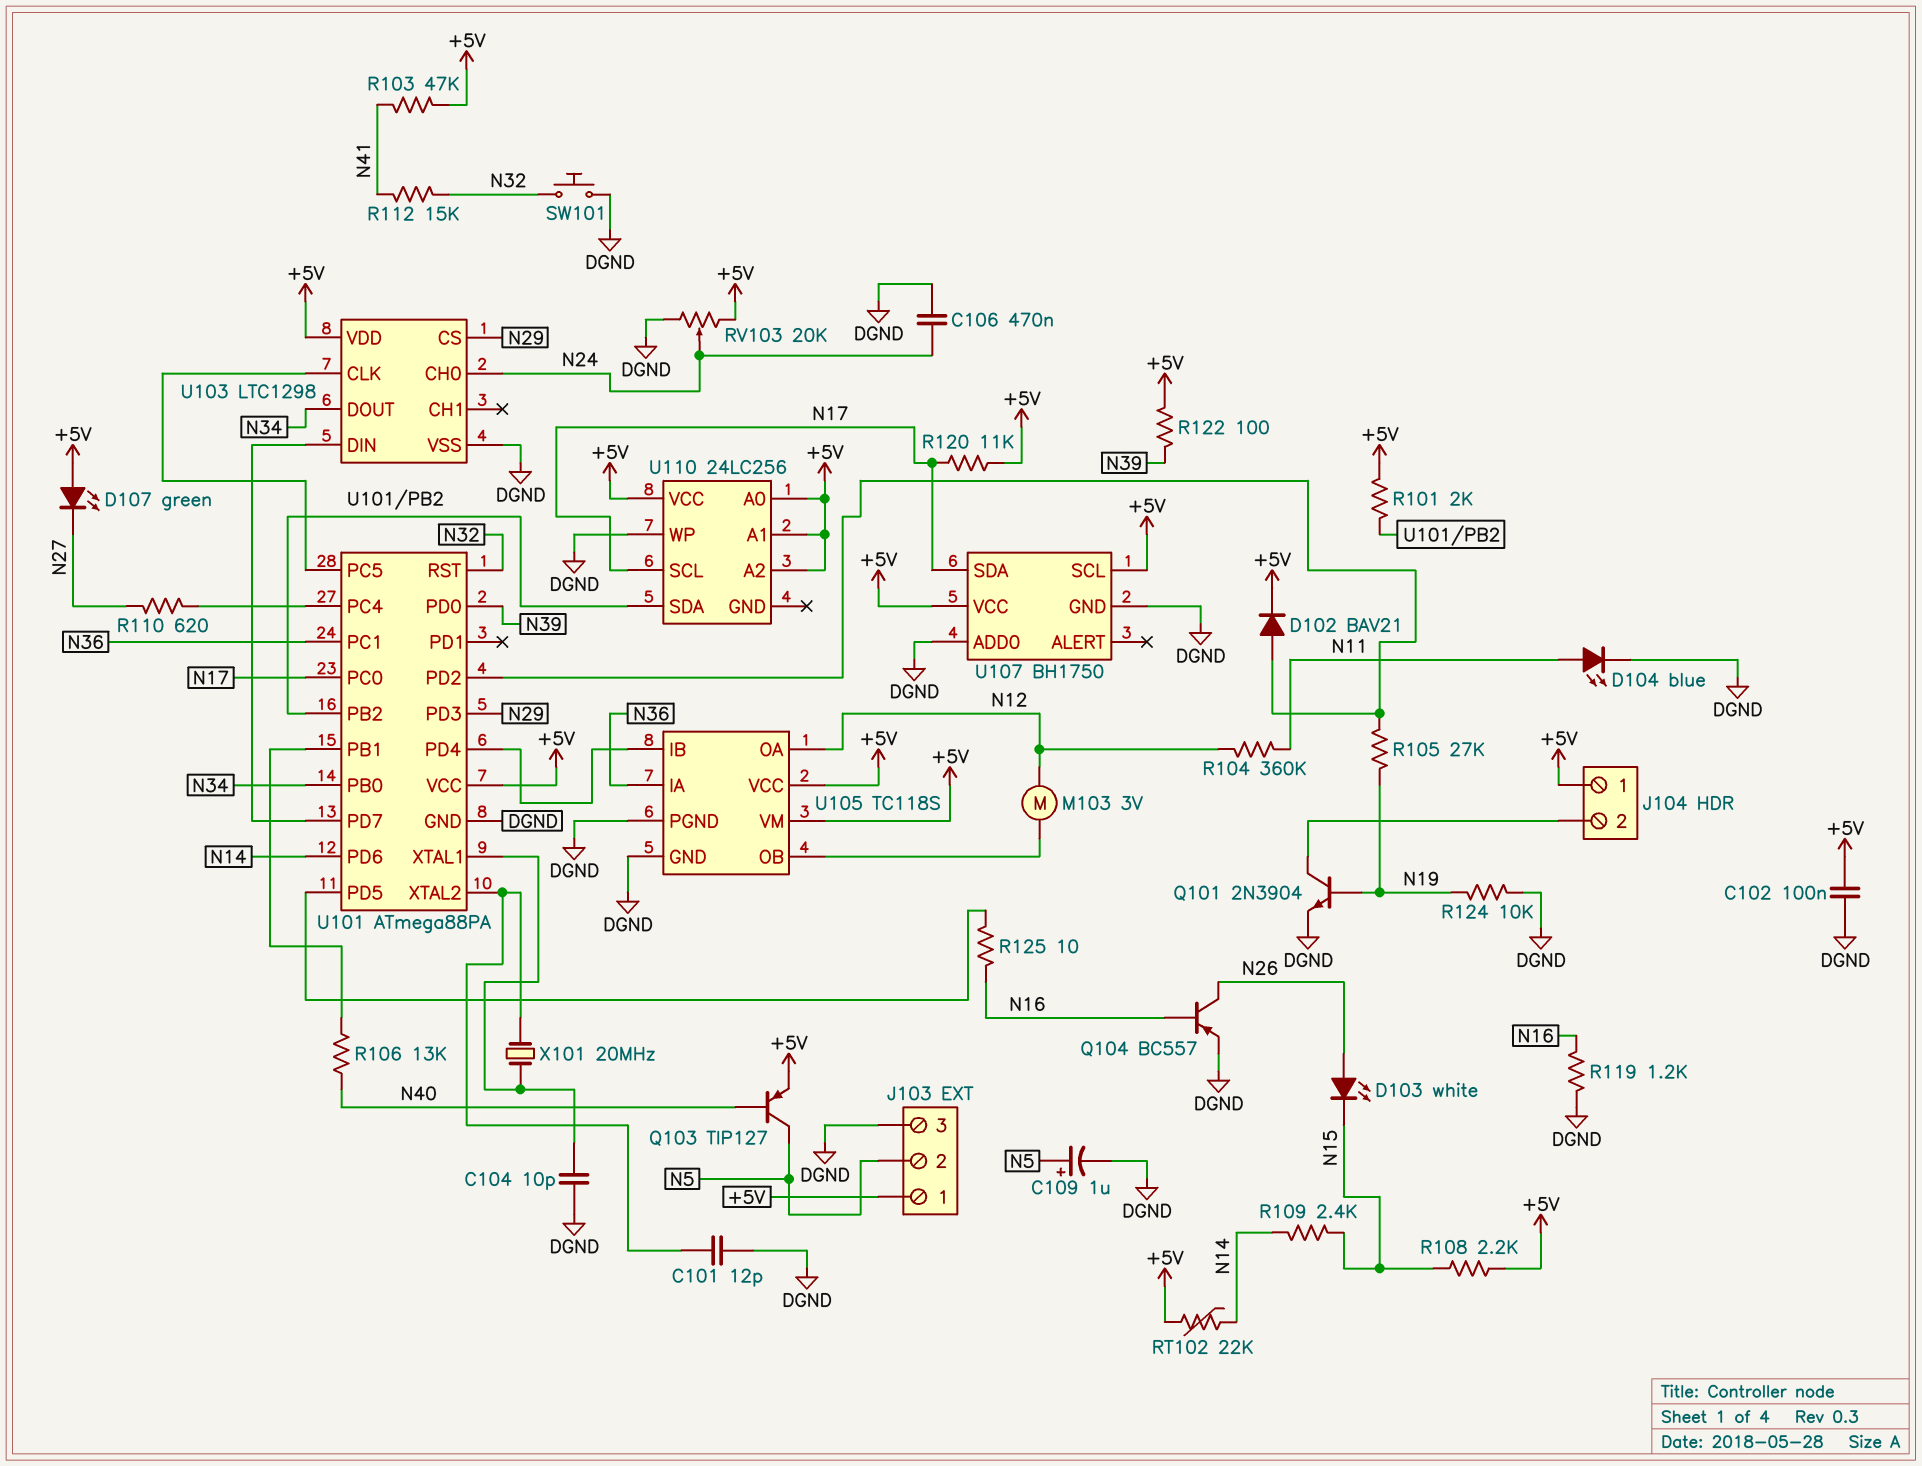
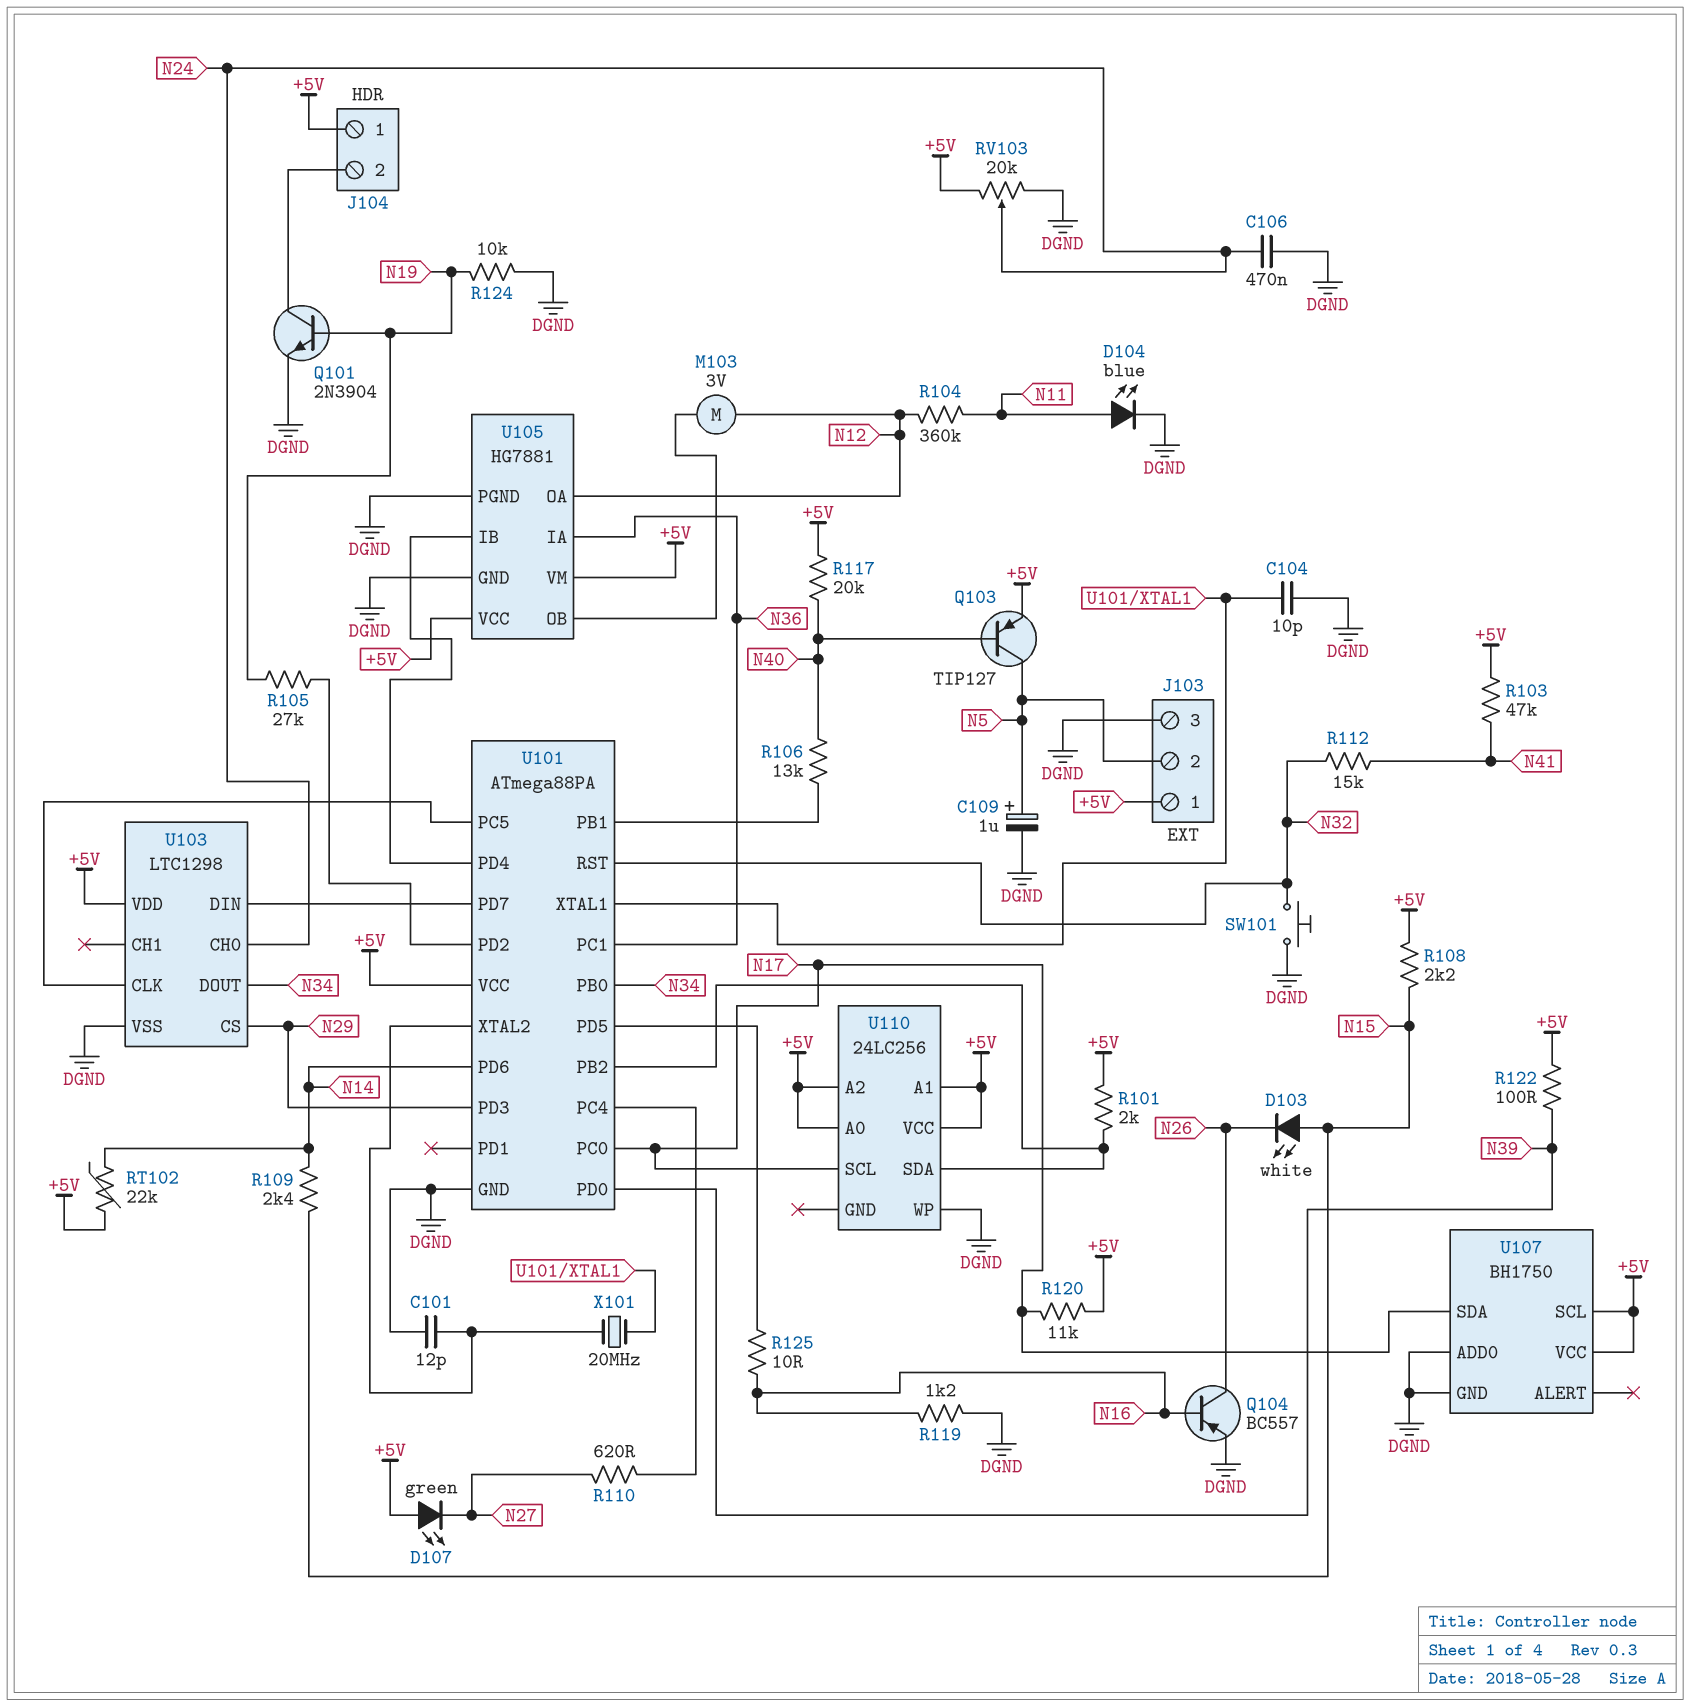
C102: 100nF (+5V, DGND) -> none
D102: diode BAV21 (A U101/PD2, K +5V) -> none
D103: LED white (A N26, K N15) -> LED white (A N15, K N26)
R117: none -> 20k (+5V, N40)
U105: TC118S -> HG7881

